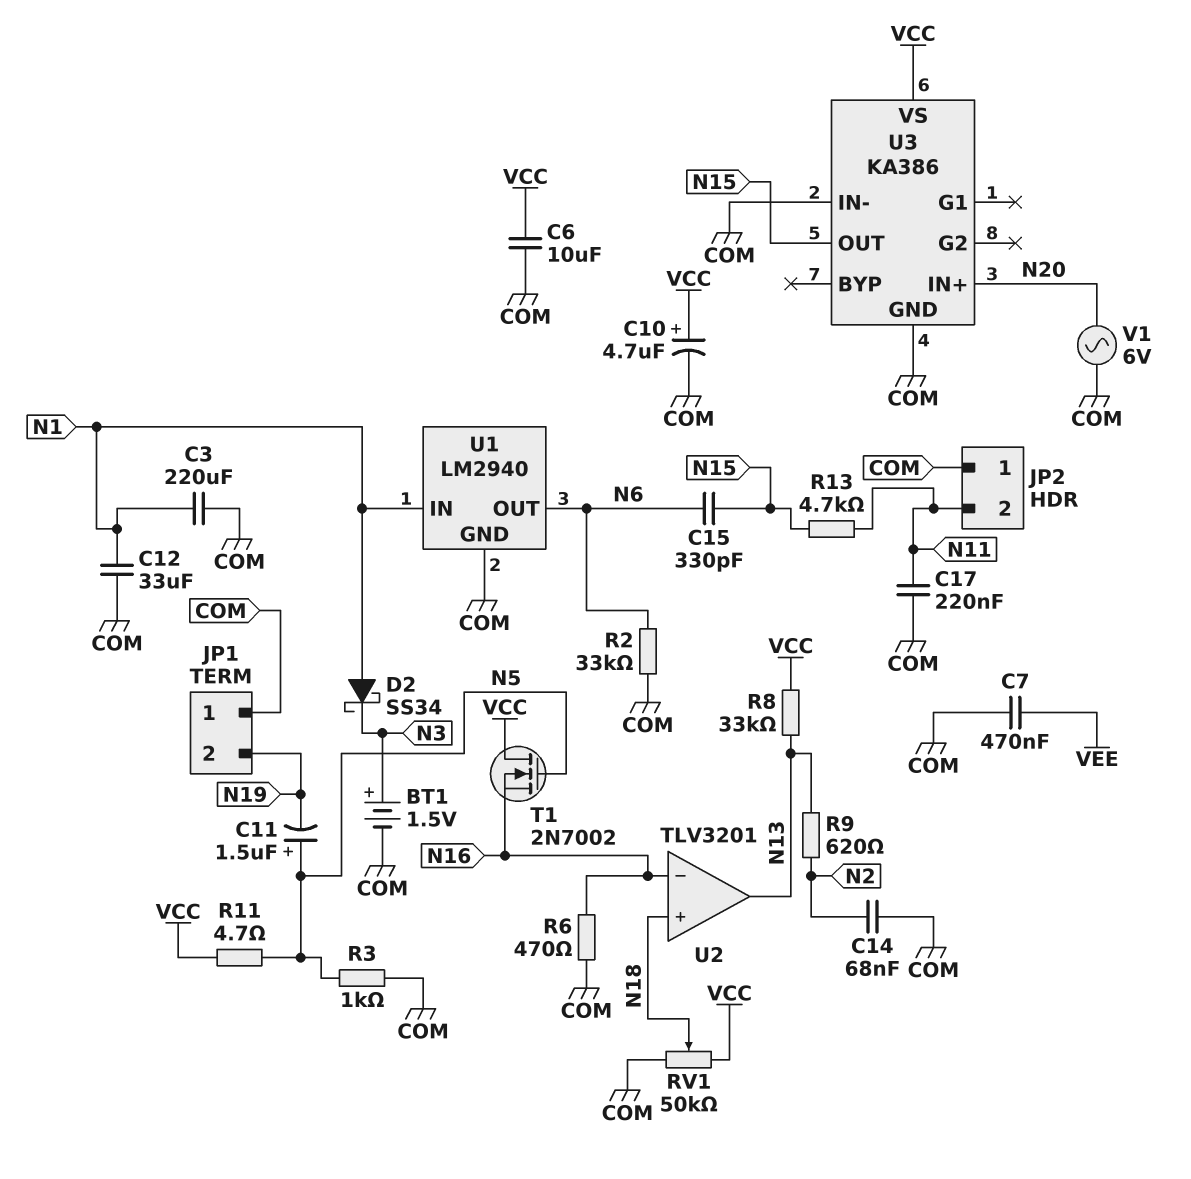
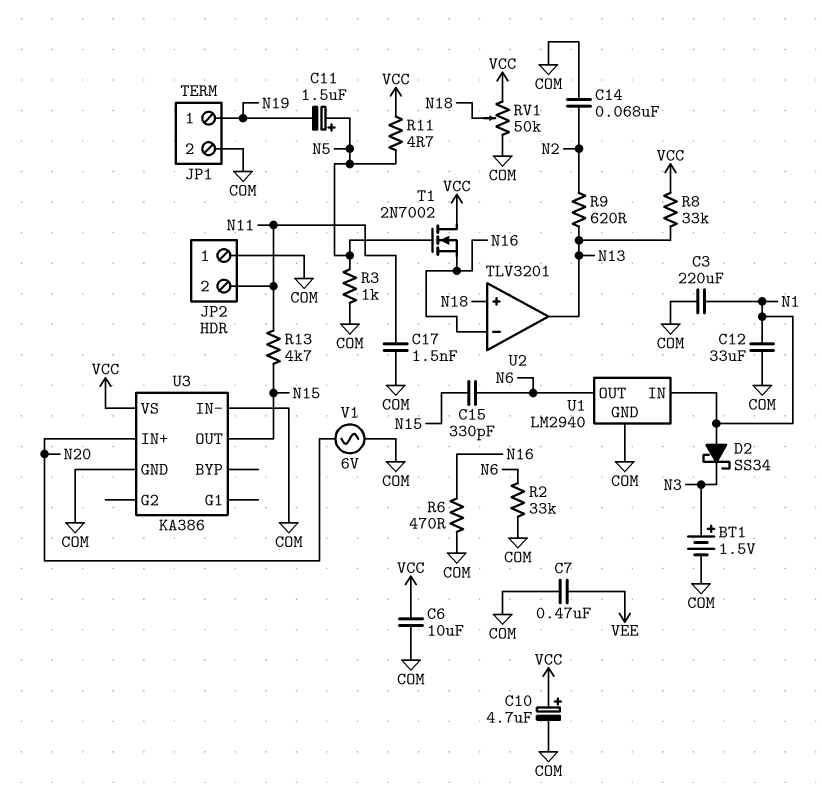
C17: 220nF (COM, N11) -> 1.5nF (COM, N11)
JP1 pin 1: COM -> N19
JP1 pin 2: N19 -> COM

